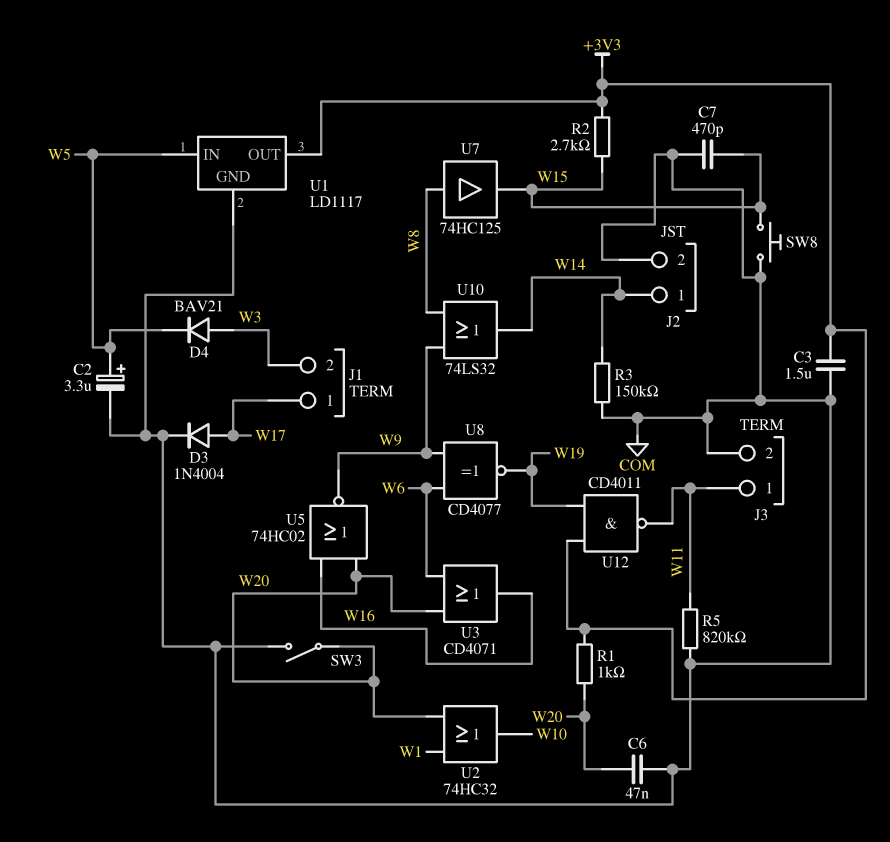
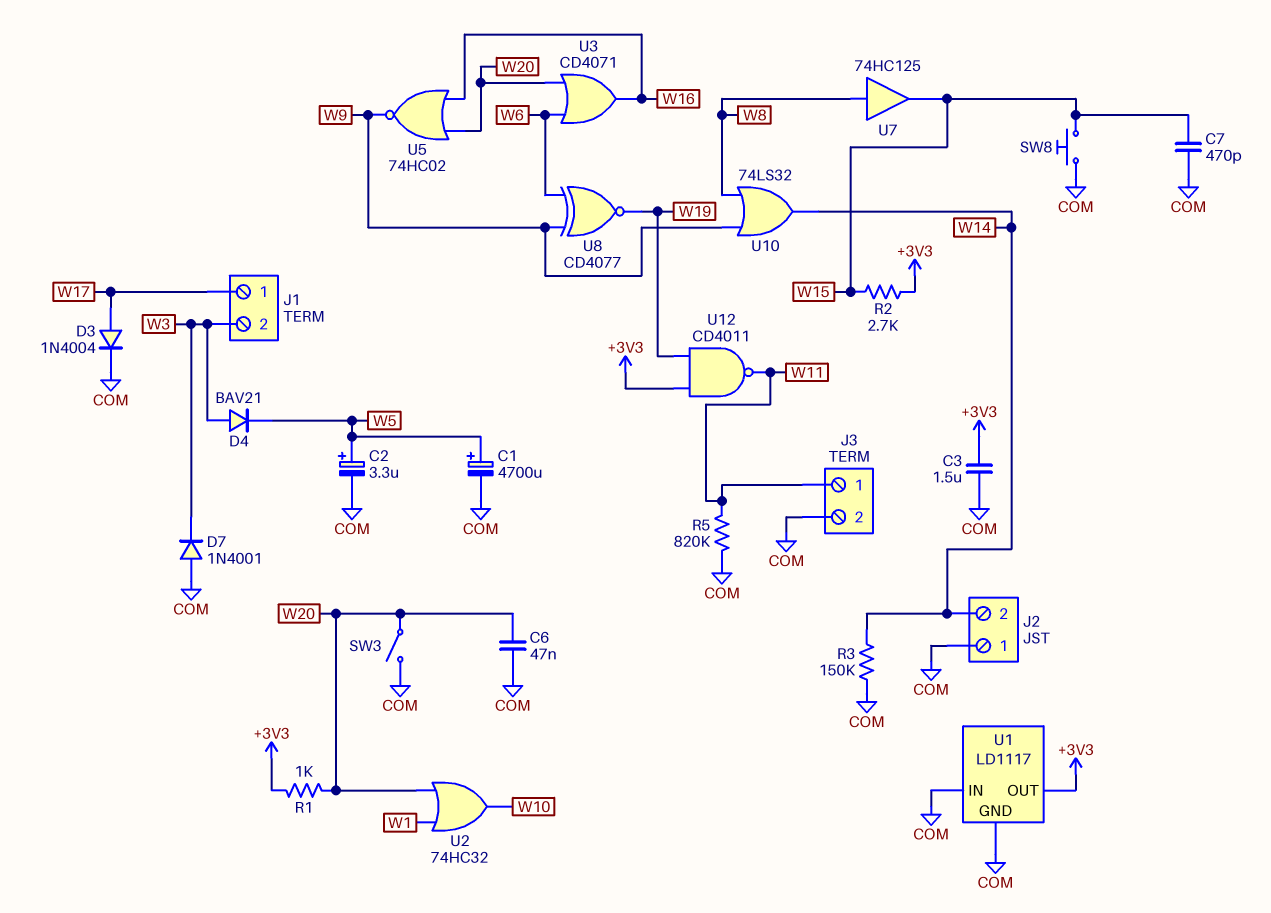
C1: none -> 4700uF (plus W5, minus COM)
D7: none -> diode 1N4001 (A COM, K W3)
J2 pin 1: W14 -> COM
J2 pin 2: COM -> W14
U1 pin IN: W5 -> COM

